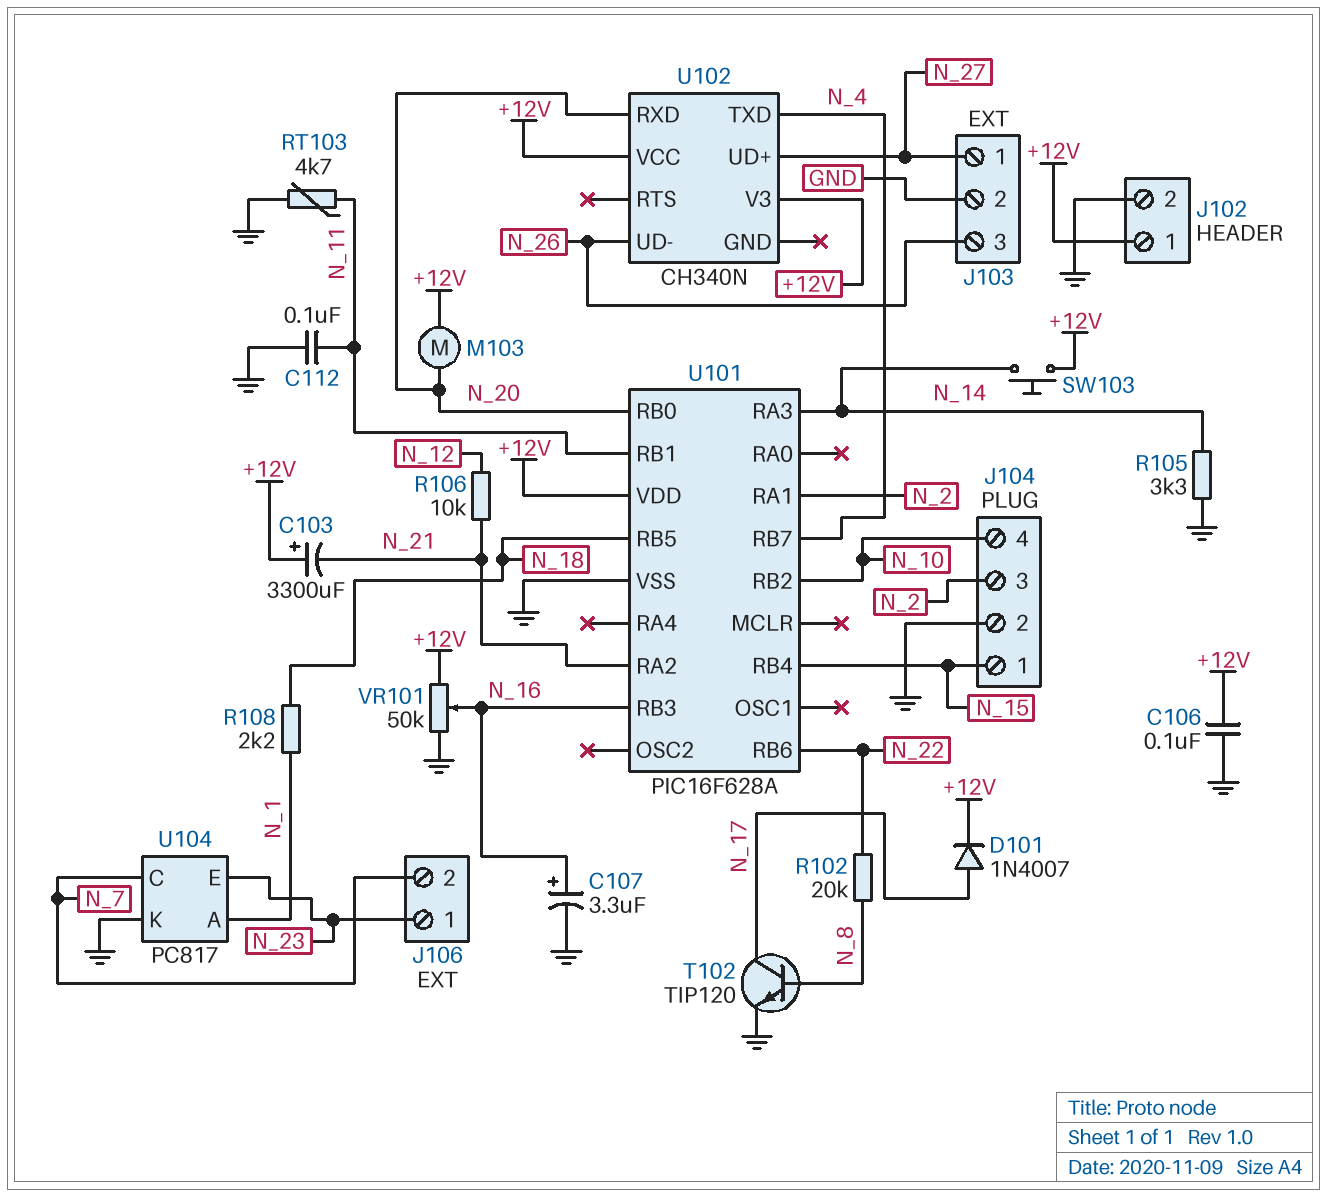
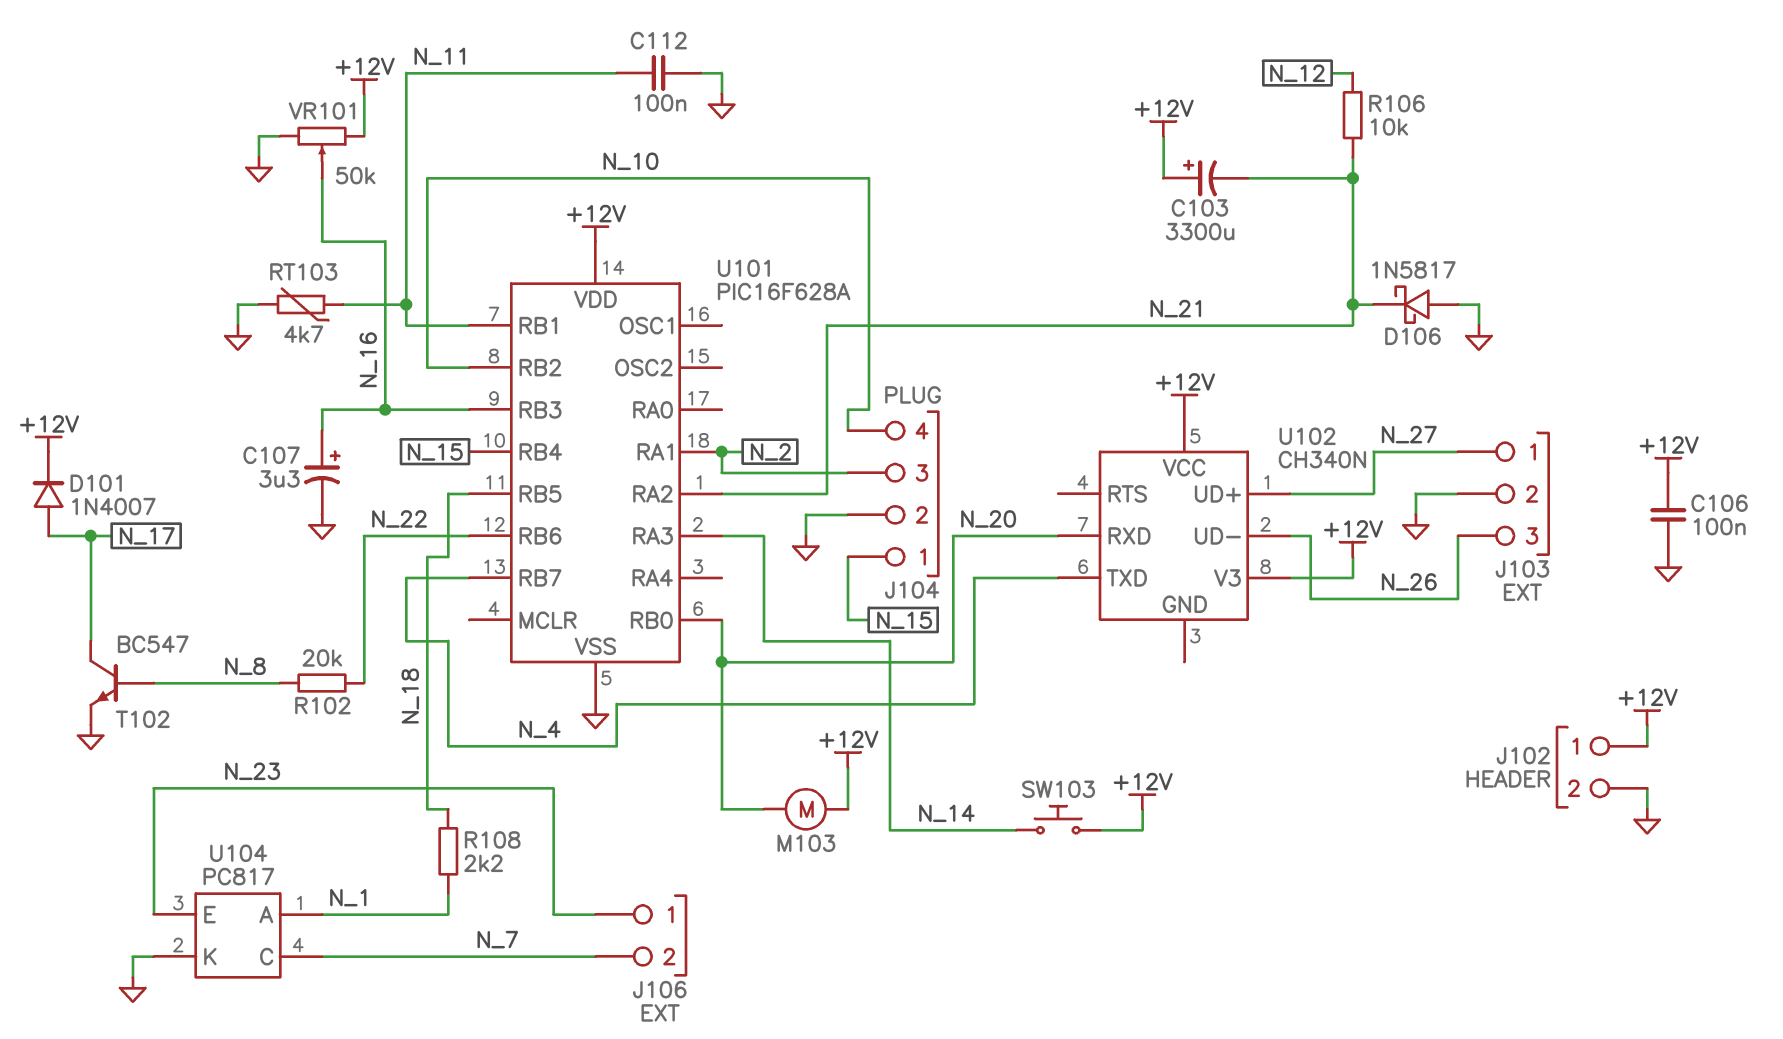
D106: none -> schottky 1N5817 (A GND, K N_21)
R105: 3.3k (GND, N_14) -> none
T102: NPN TIP120 (B N_8, C N_17, E GND) -> NPN BC547 (B N_8, C N_17, E GND)

